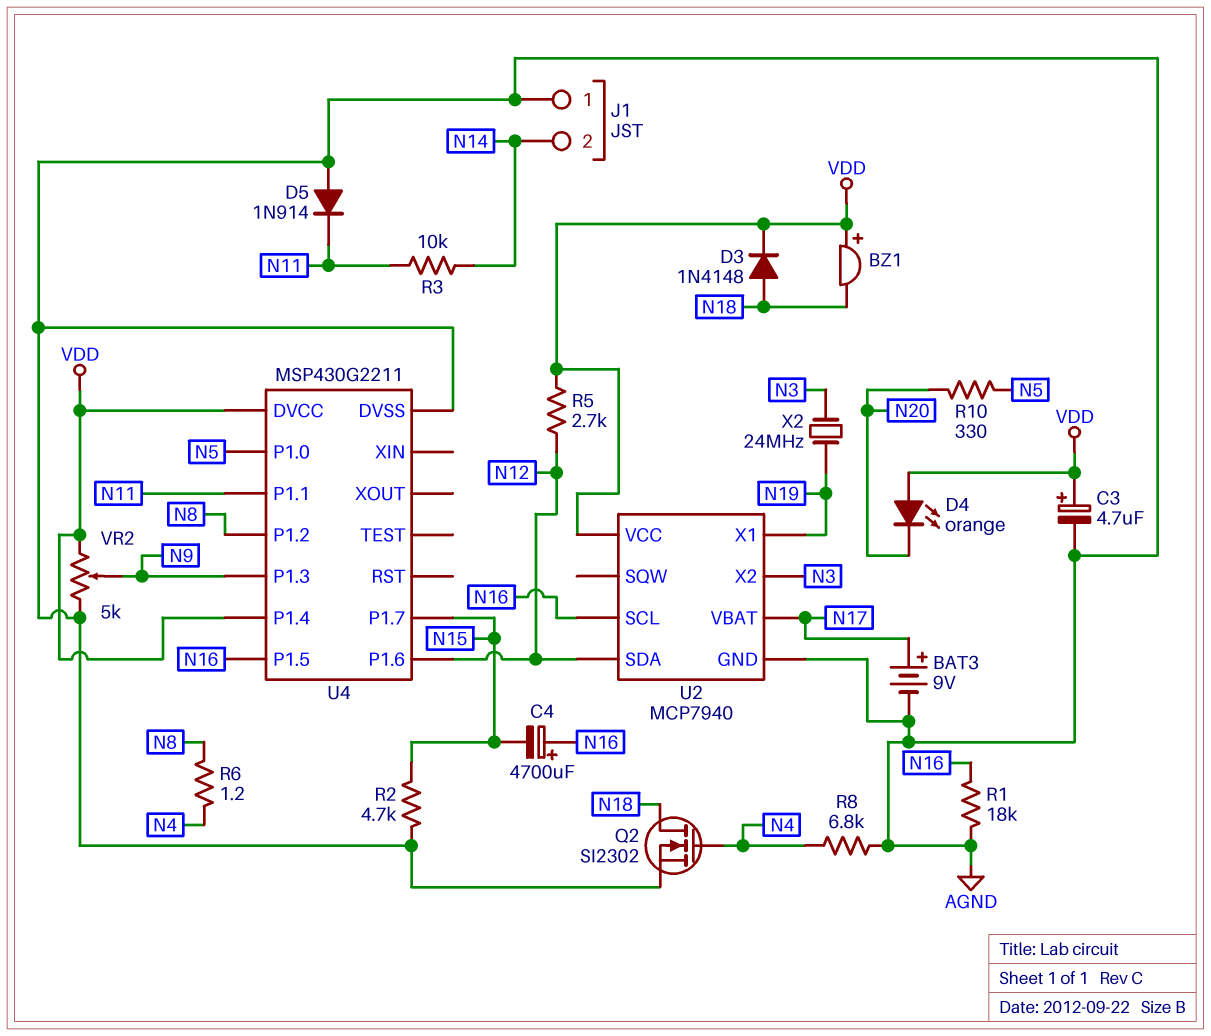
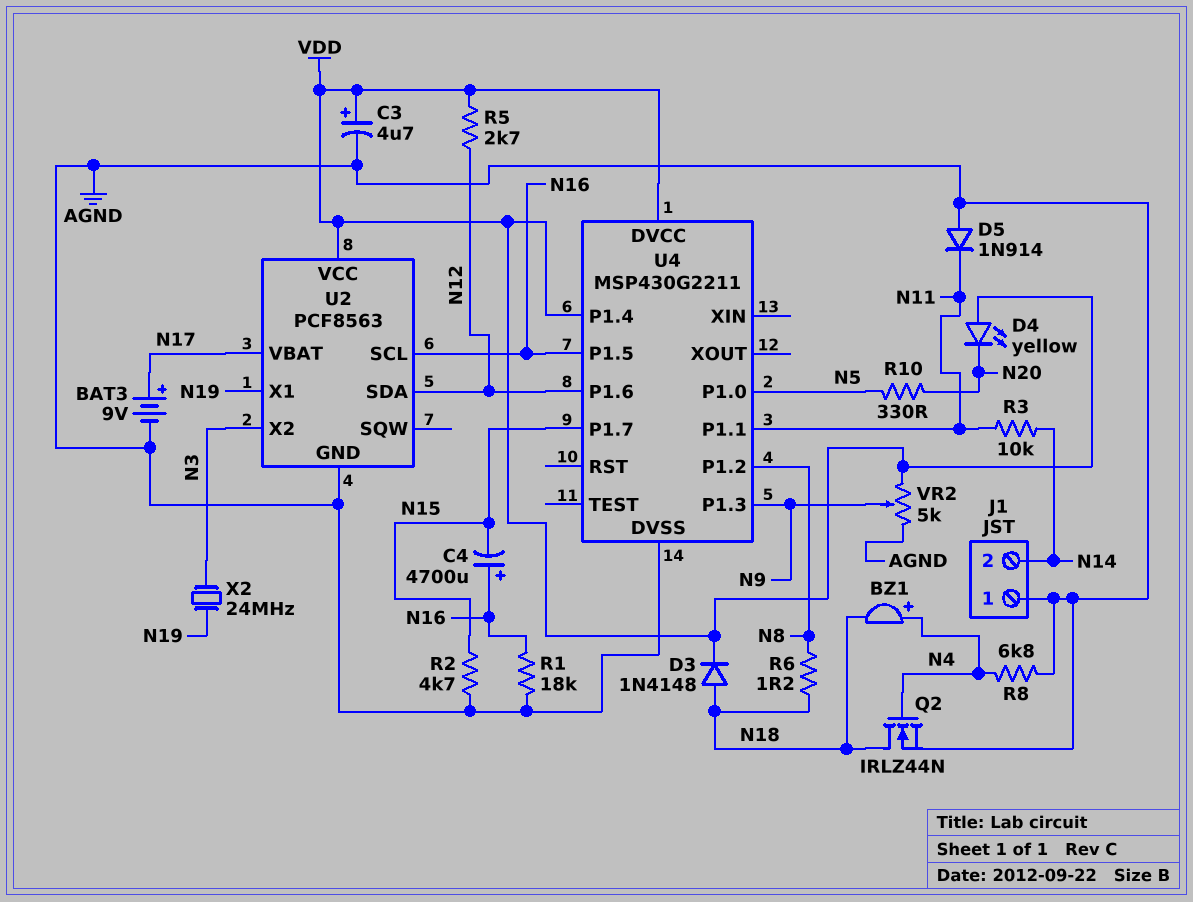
BZ1: buzzer (plus VDD, minus N18) -> buzzer (plus N4, minus N18)
D4: LED orange (A VDD, K N20) -> LED yellow (A VDD, K N20)
Q2: NMOS SI2302 (G N4, D N18, S AGND) -> NMOS IRLZ44N (G N4, D N18, S AGND)
R6: 1.2 (N4, N8) -> 1.2 (N8, N18)
U2: MCP7940 -> PCF8563

